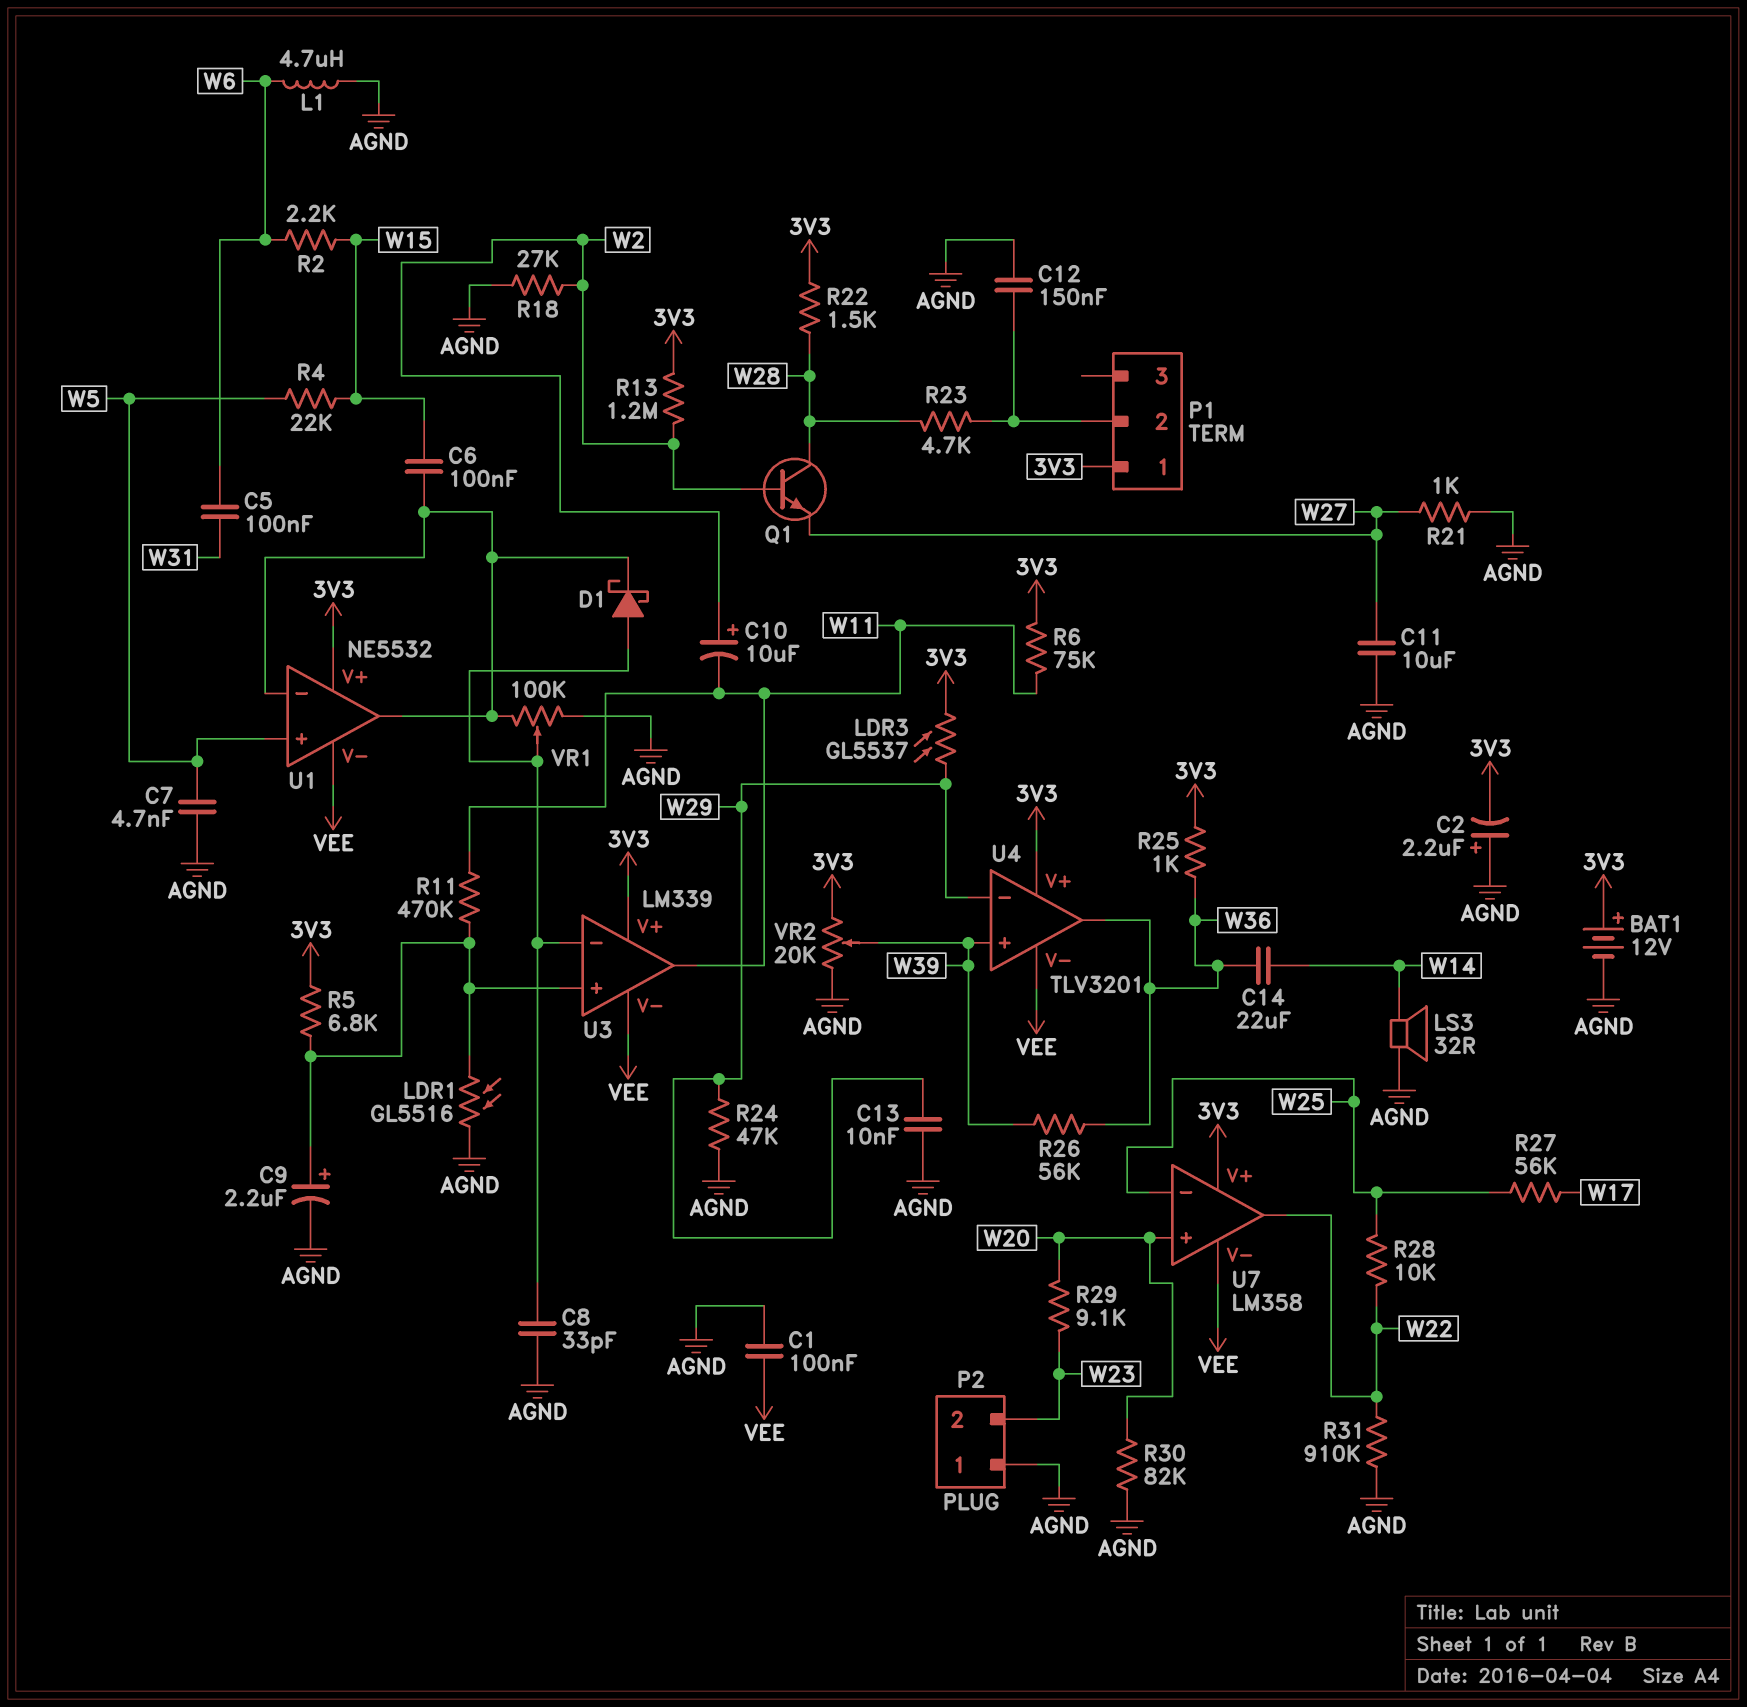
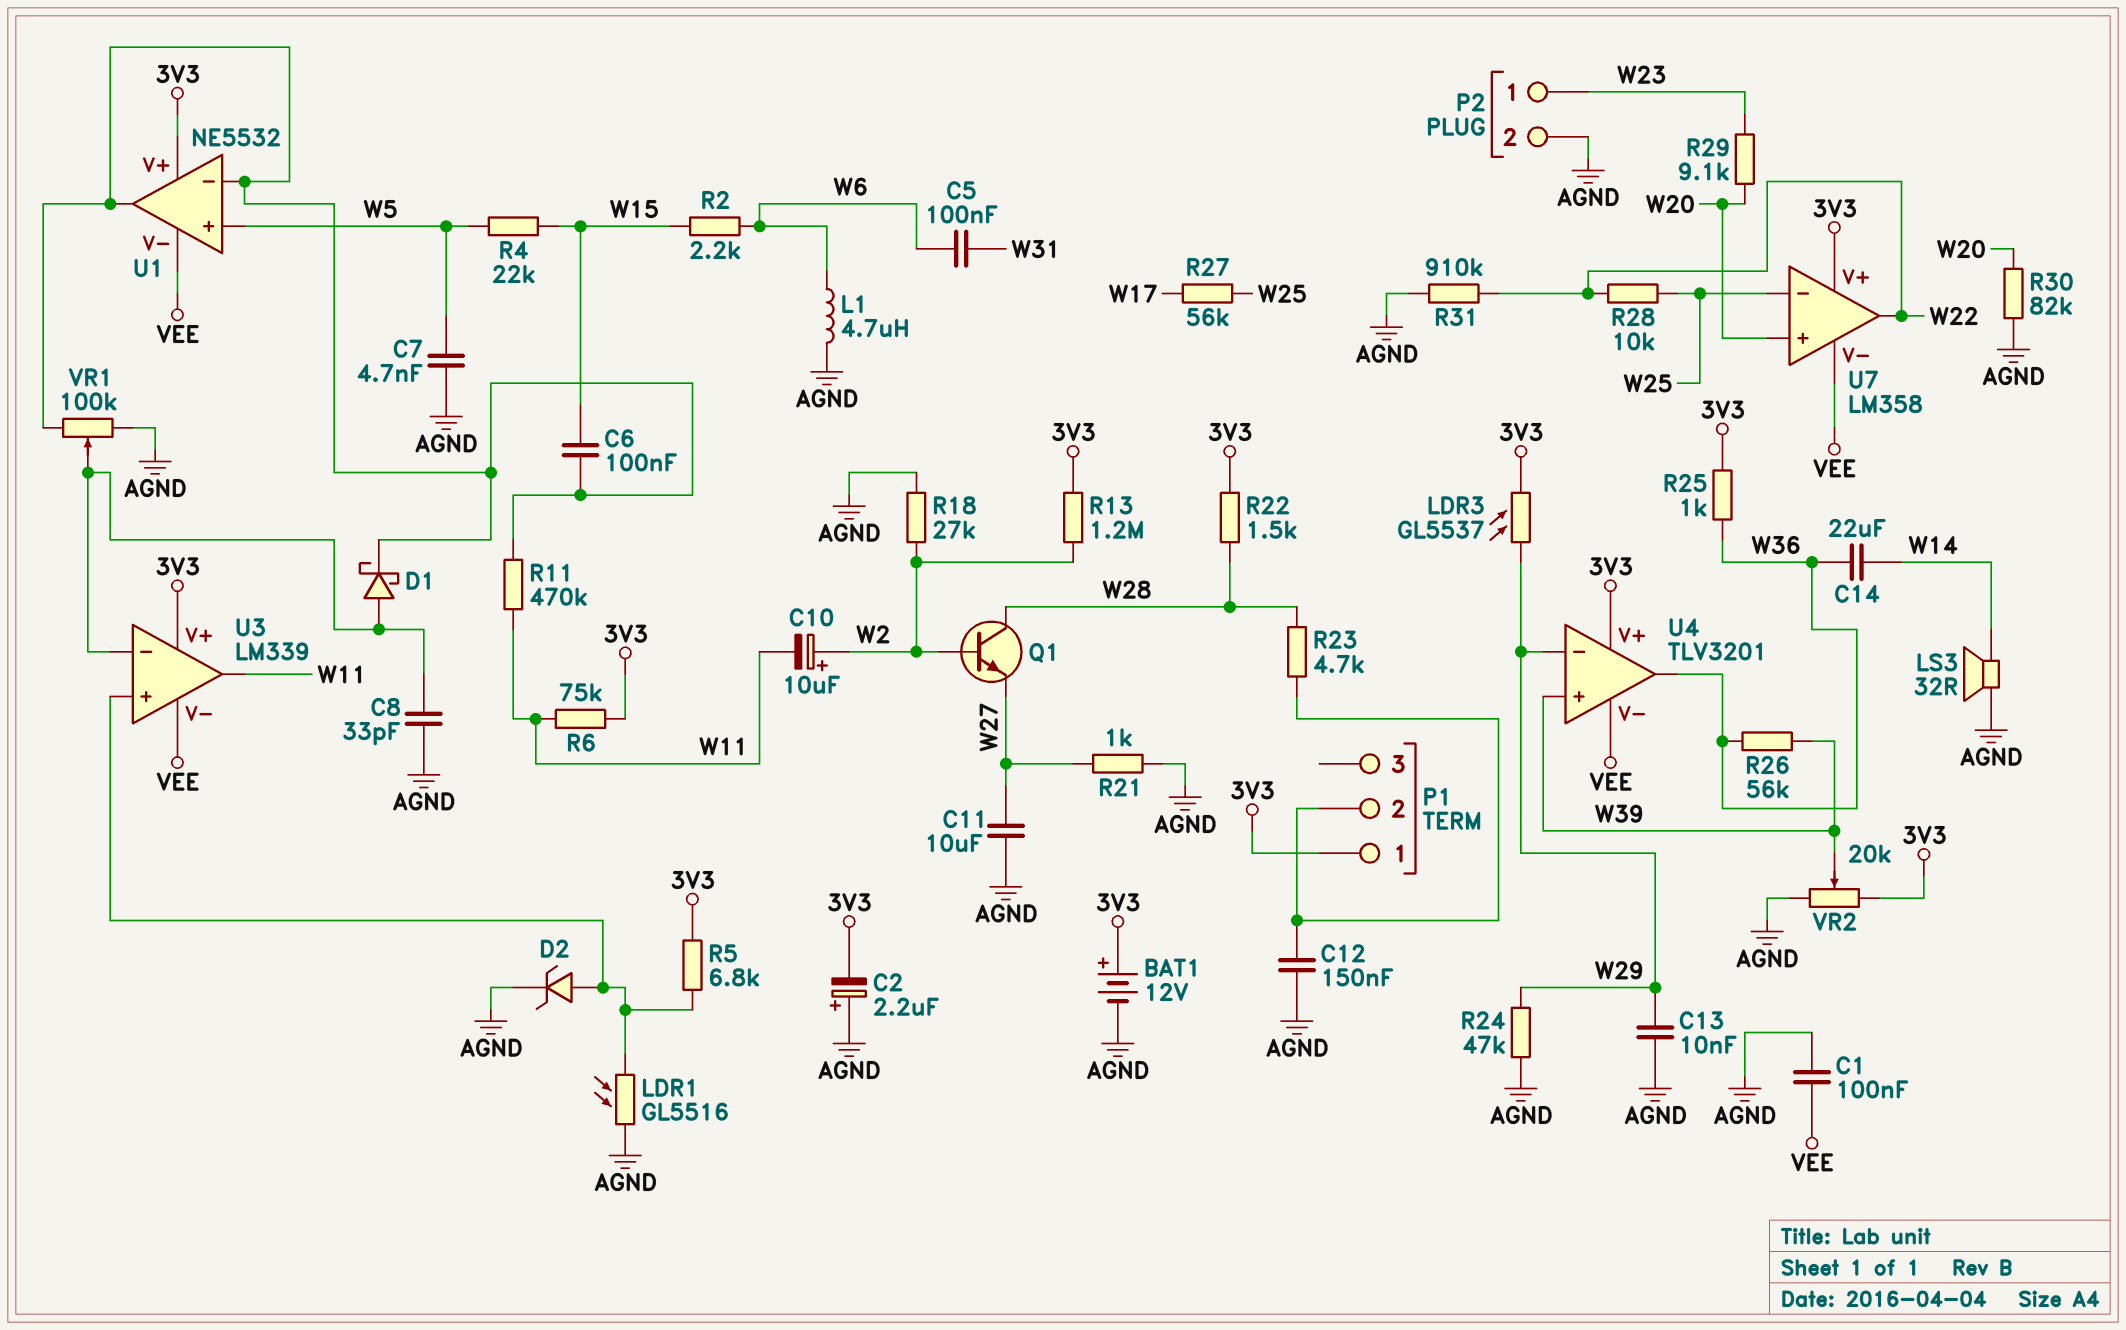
C9: 2.2uF (plus U3/in+, minus AGND) -> none
D2: none -> zener (A U3/in+, K AGND)
P2 pin 1: AGND -> W23
P2 pin 2: W23 -> AGND
R11: 470k (U3/in+, W11) -> 470k (U1/in-, W11)

